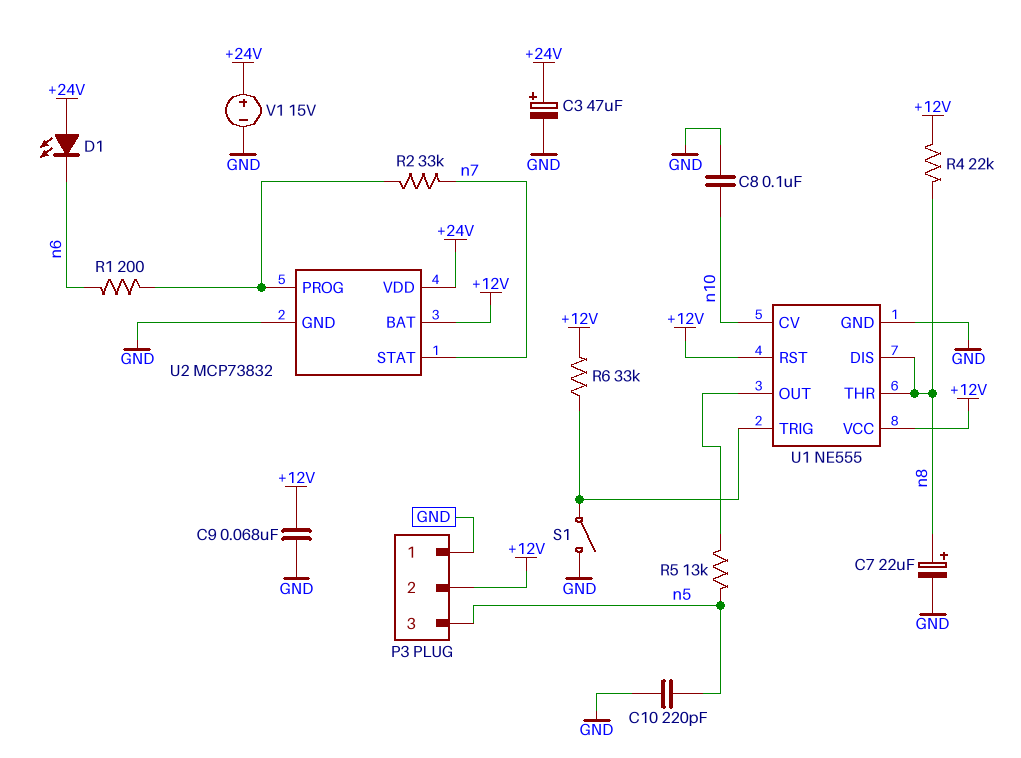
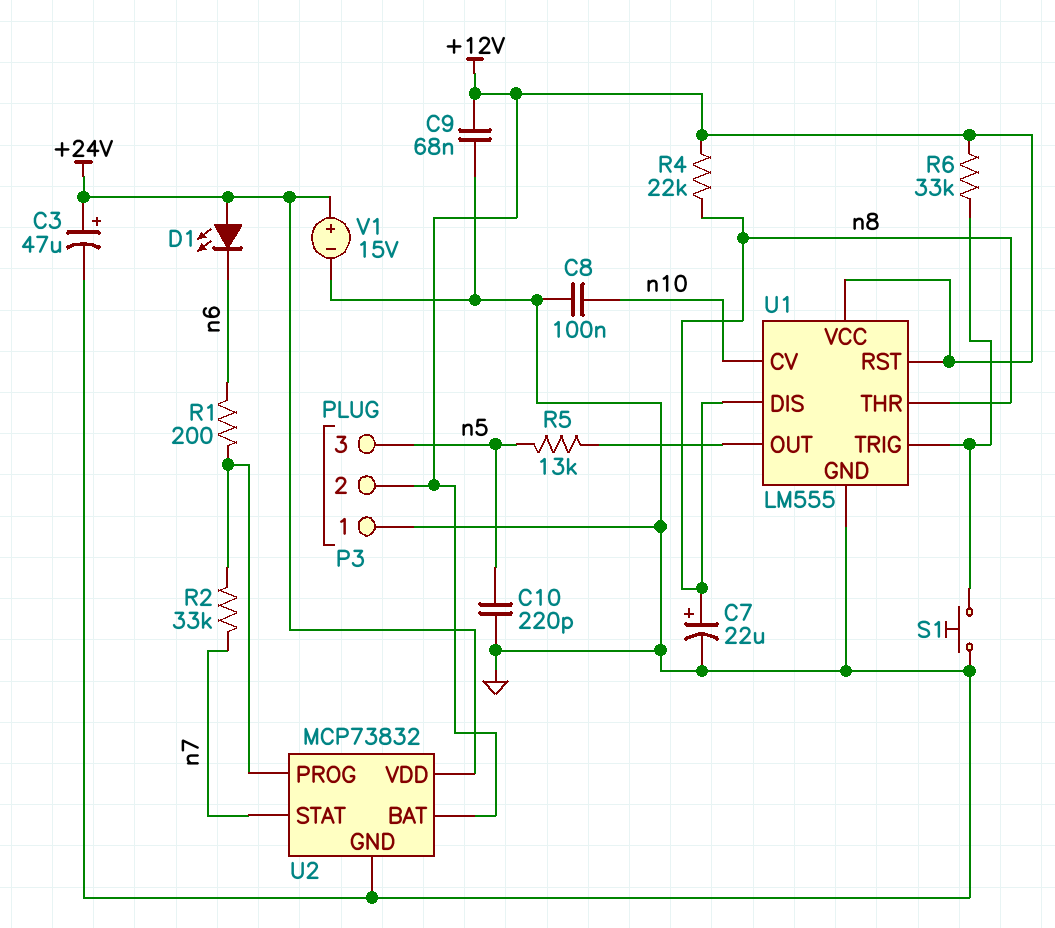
S1: switch (GND, U1/TRIG) -> button (GND, U1/TRIG)
U1: NE555 -> LM555

